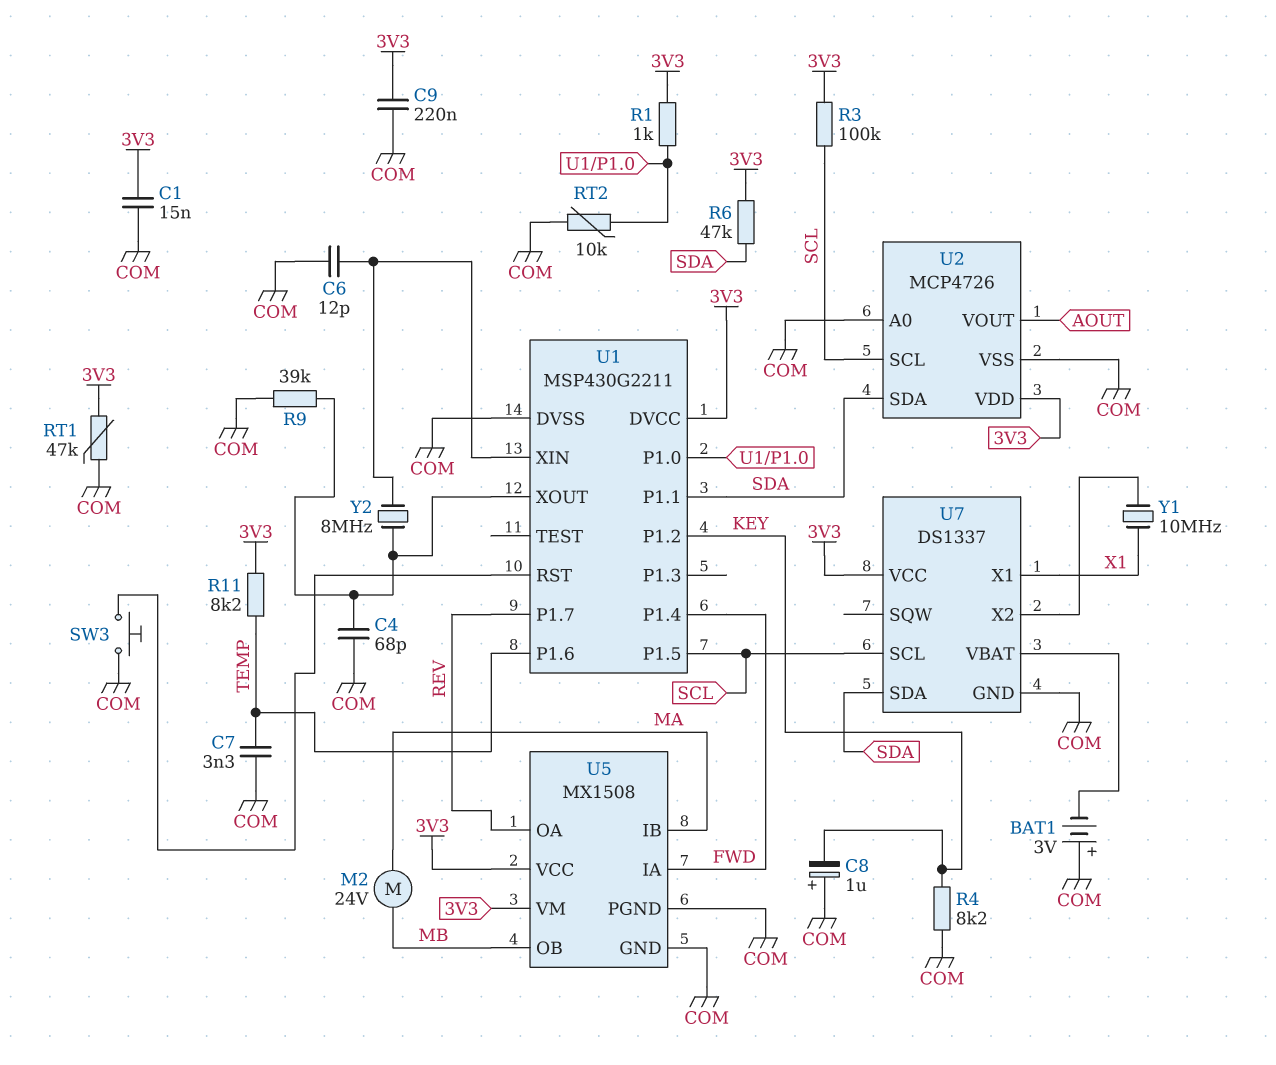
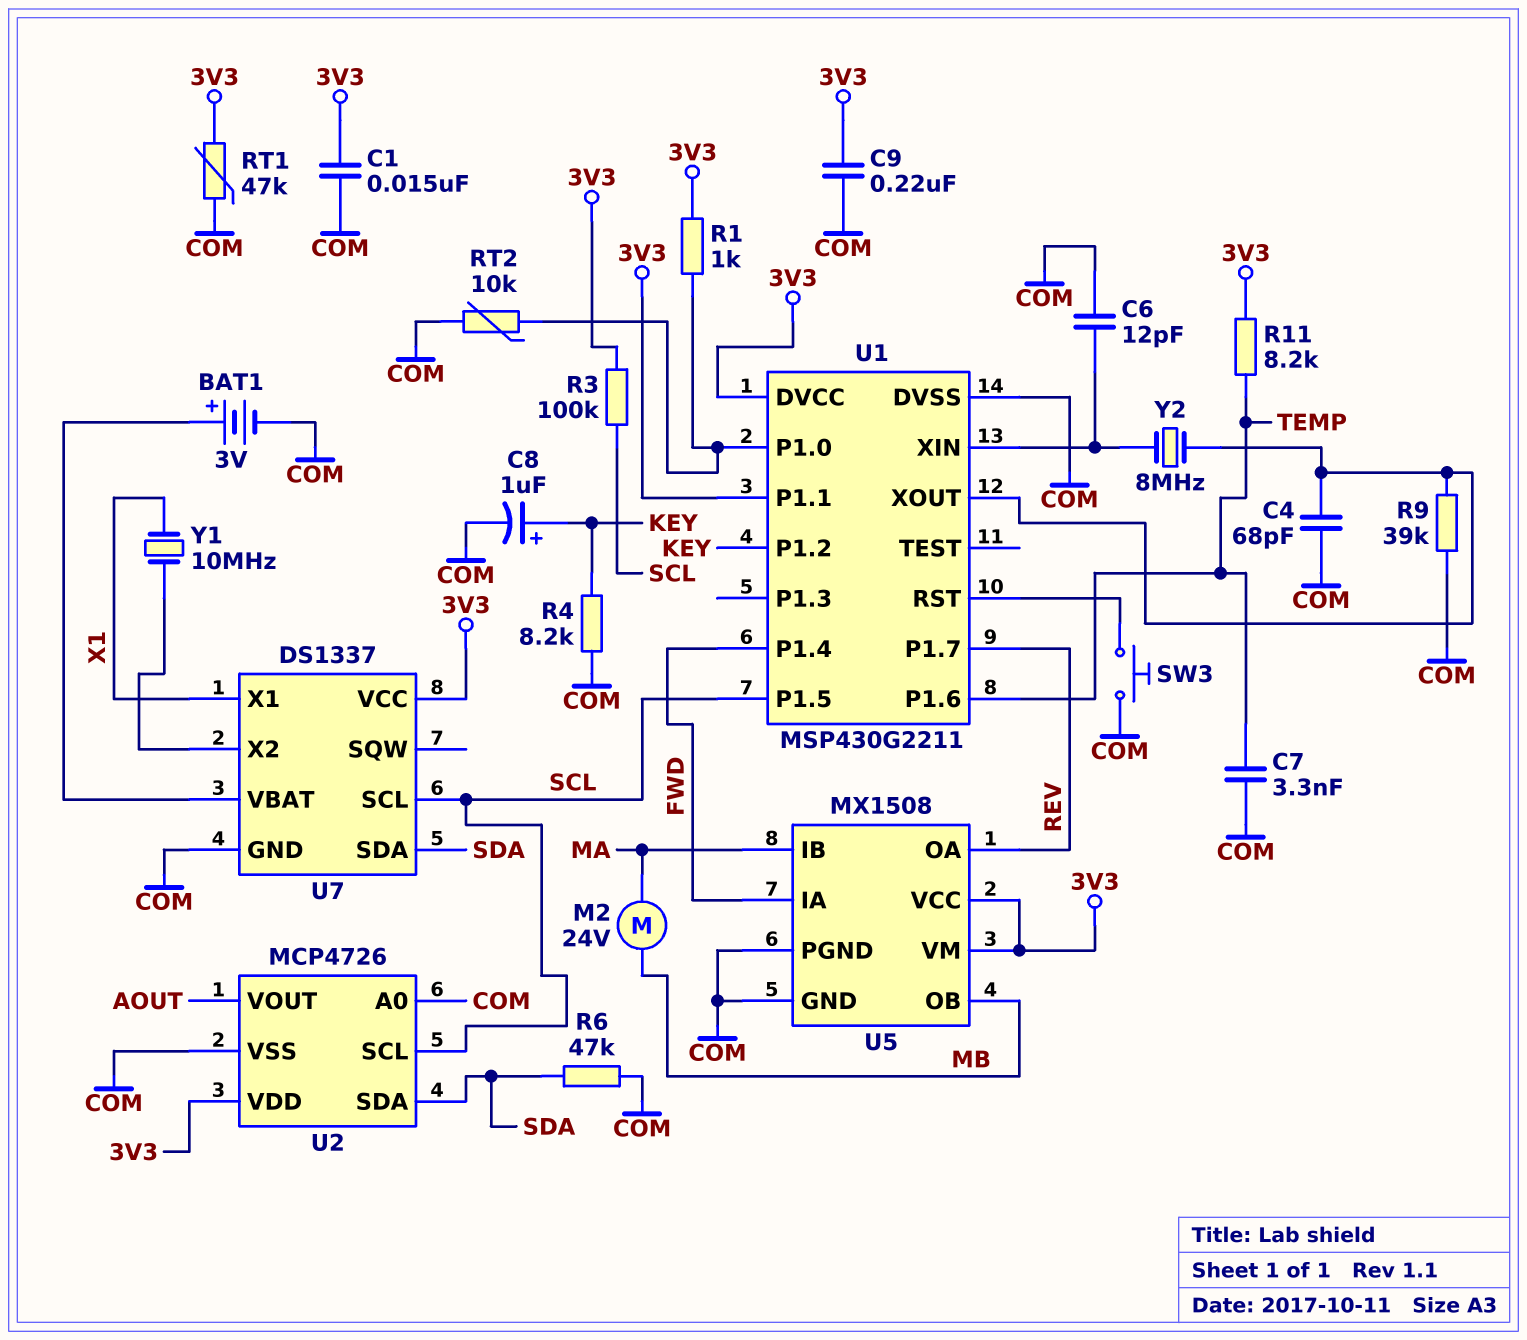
BAT1: 3V (plus COM, minus U7/VBAT) -> 3V (plus U7/VBAT, minus COM)
C8: 1uF (plus COM, minus KEY) -> 1uF (plus KEY, minus COM)
R6: 47k (3V3, SDA) -> 47k (COM, SDA)
U1 pin P1.1: SDA -> 3V3

